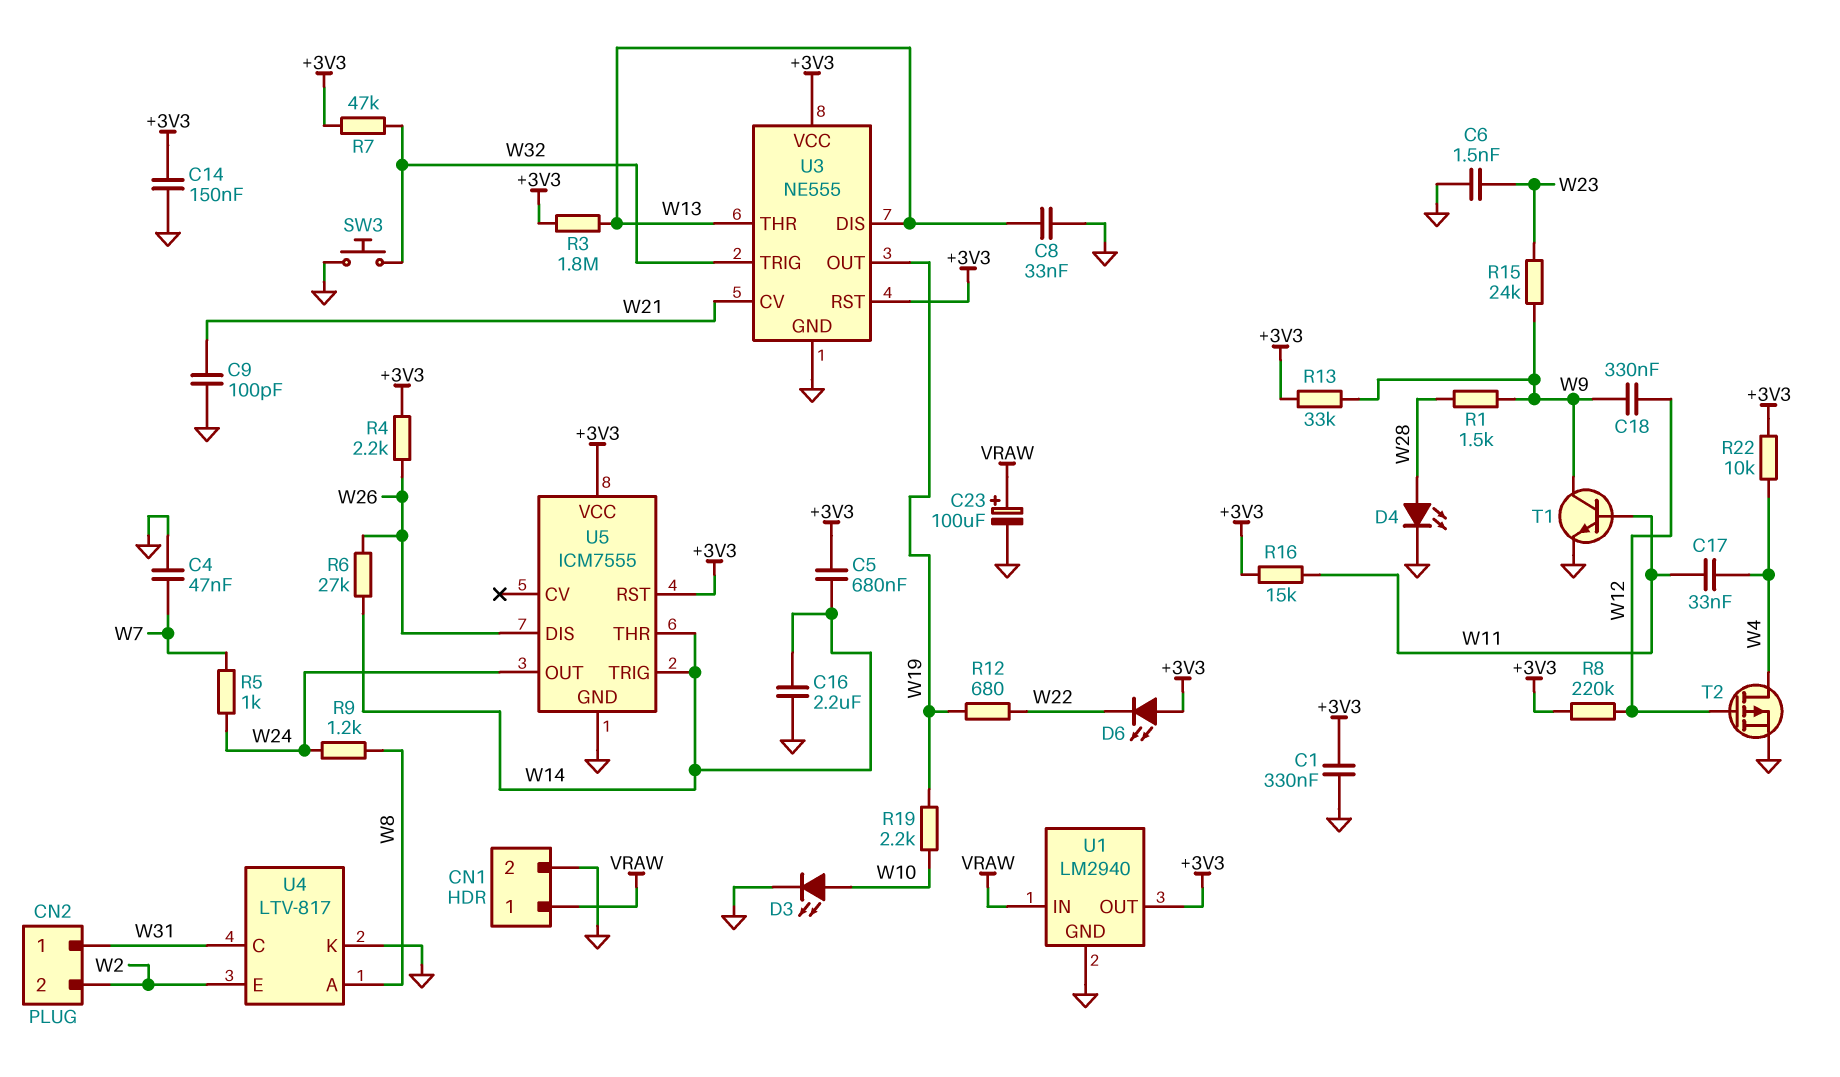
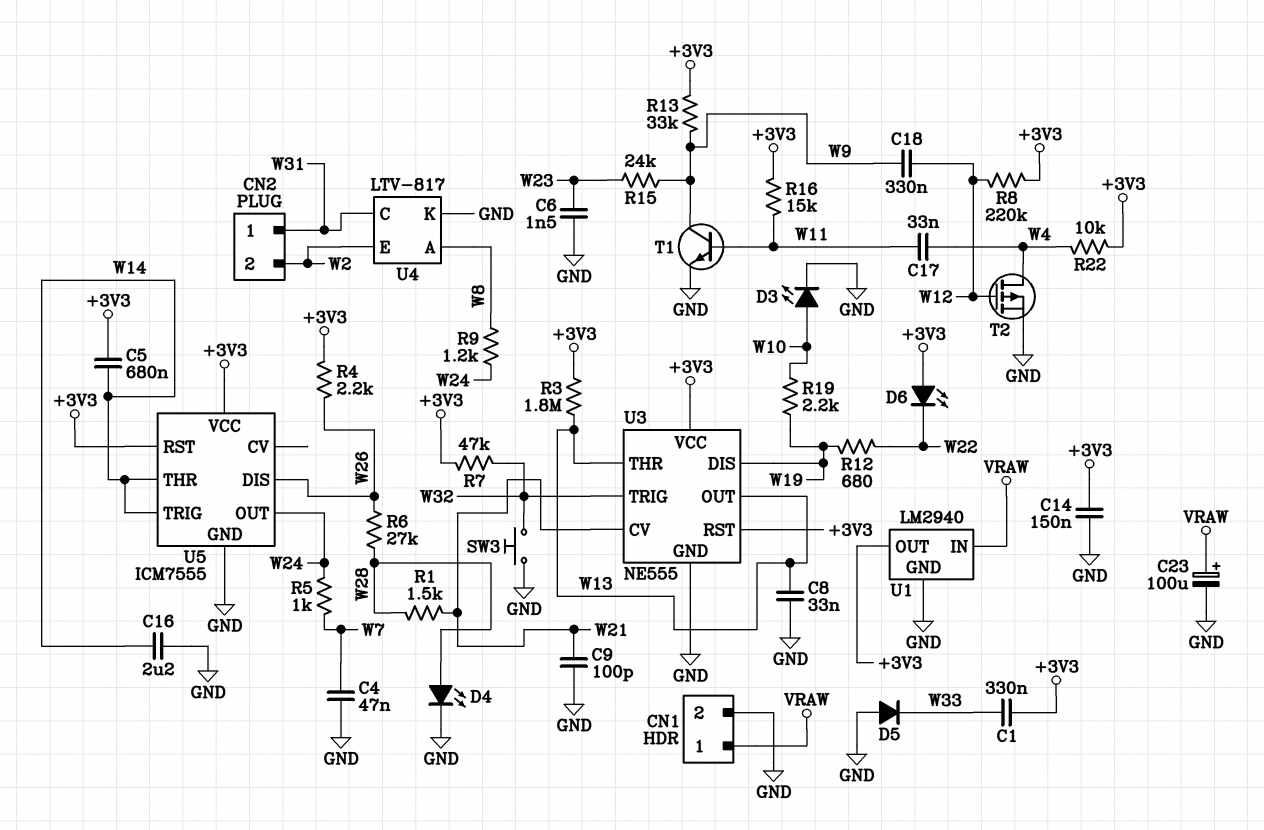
C1: 330nF (+3V3, GND) -> 330nF (+3V3, W33)
D5: none -> diode (A GND, K W33)
R1: 1.5k (W9, W28) -> 1.5k (W21, W28)
R6: 27k (W14, W26) -> 27k (W26, W28)
U3 pin DIS: W13 -> W19
U3 pin OUT: W19 -> W13

